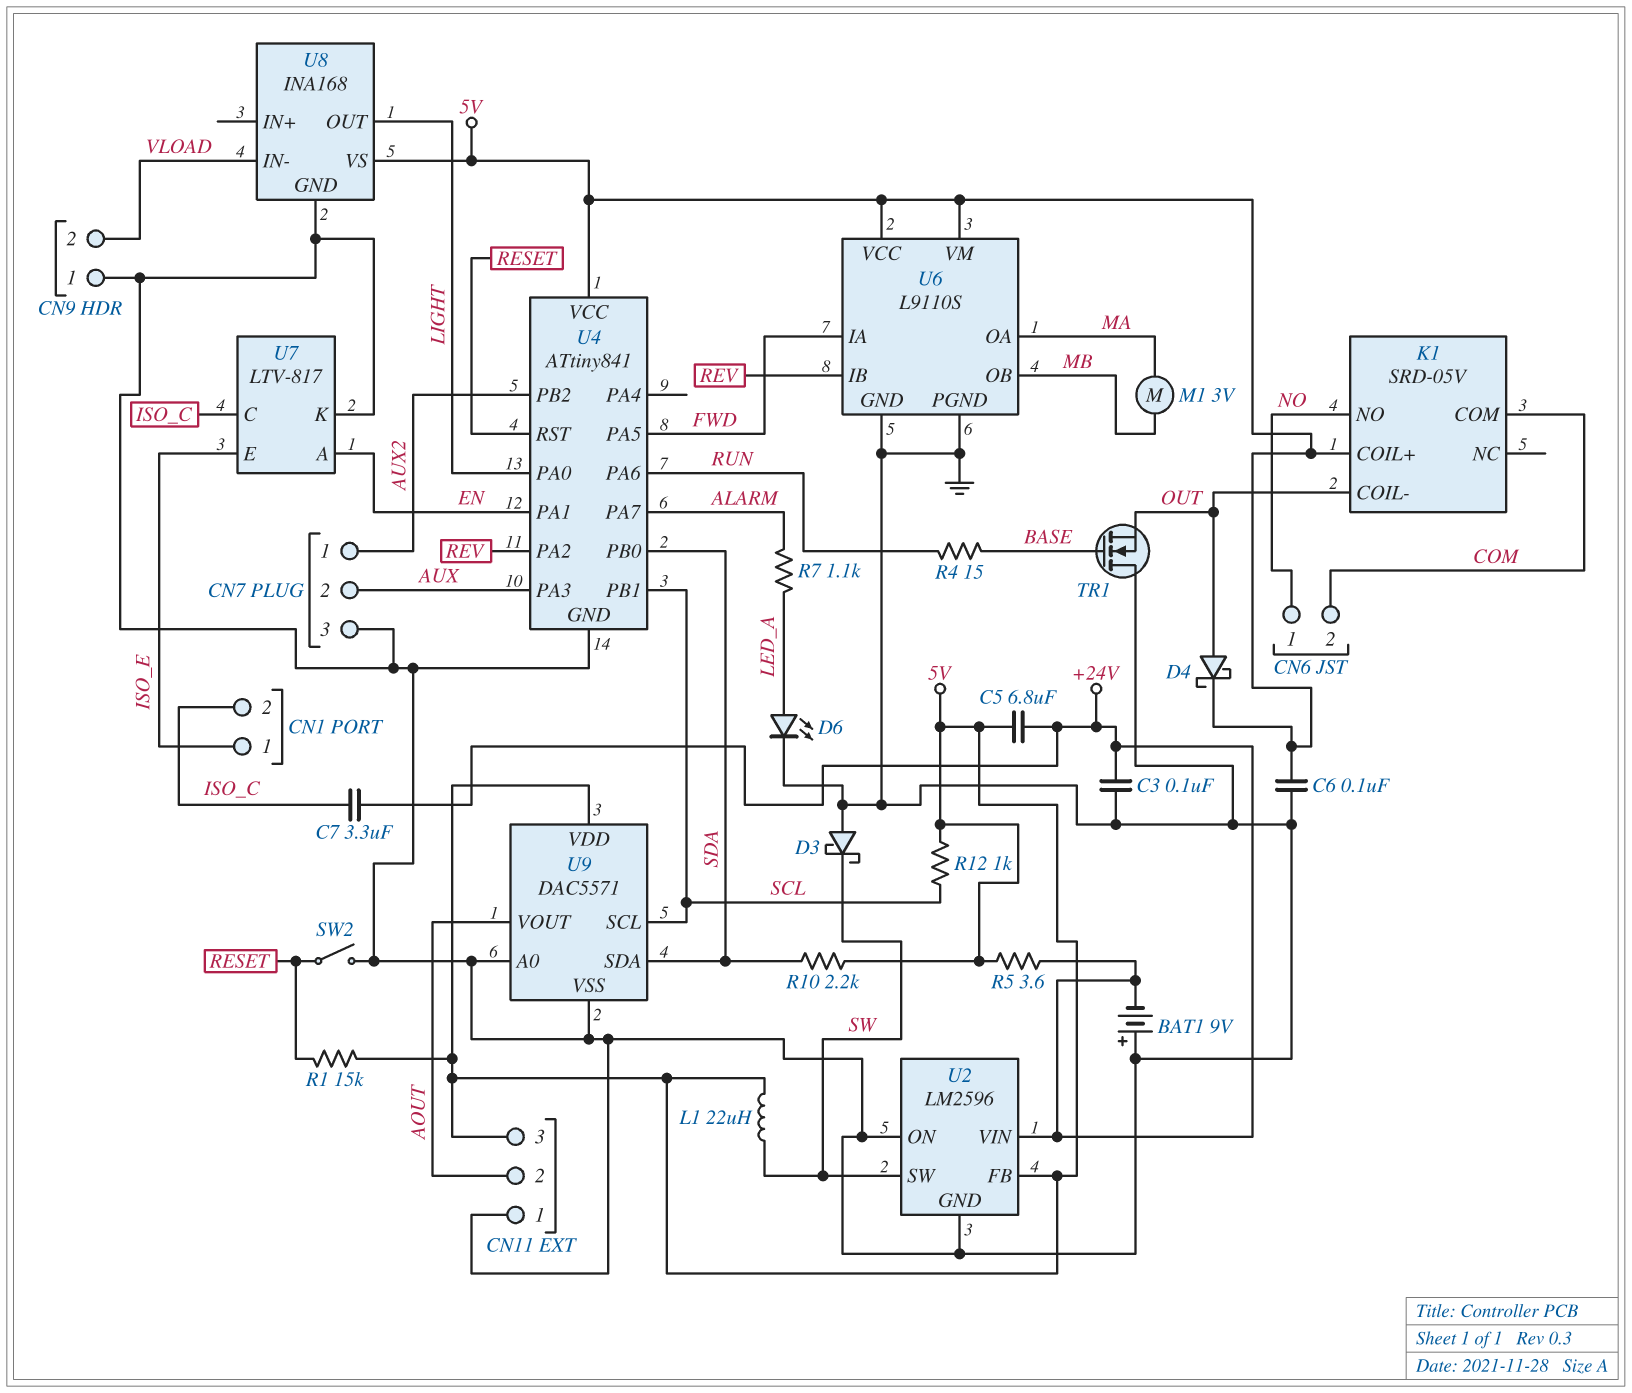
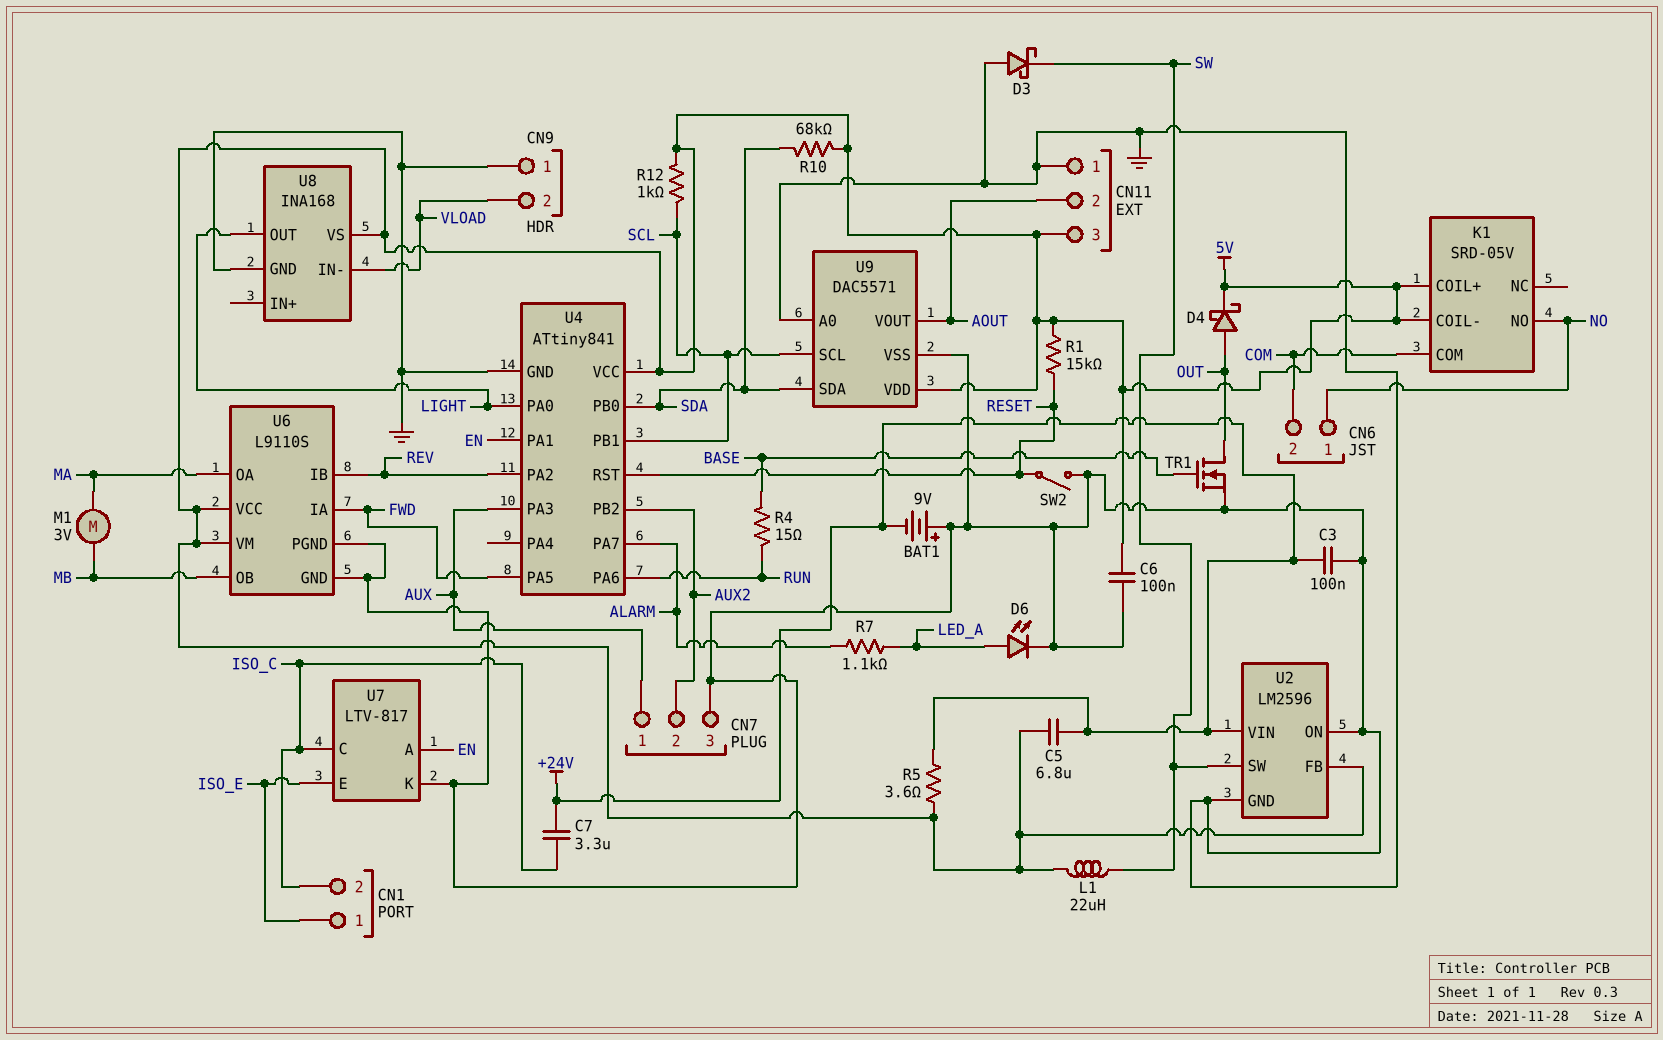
CN7 pin 1: AUX2 -> AUX
CN7 pin 2: AUX -> AUX2
K1 pin COIL-: OUT -> 5V
R10: 2.2k (5V, SDA) -> 68k (5V, SDA)
TR1: NMOS (G BASE, D GND, S OUT) -> NMOS (G BASE, D OUT, S GND)

